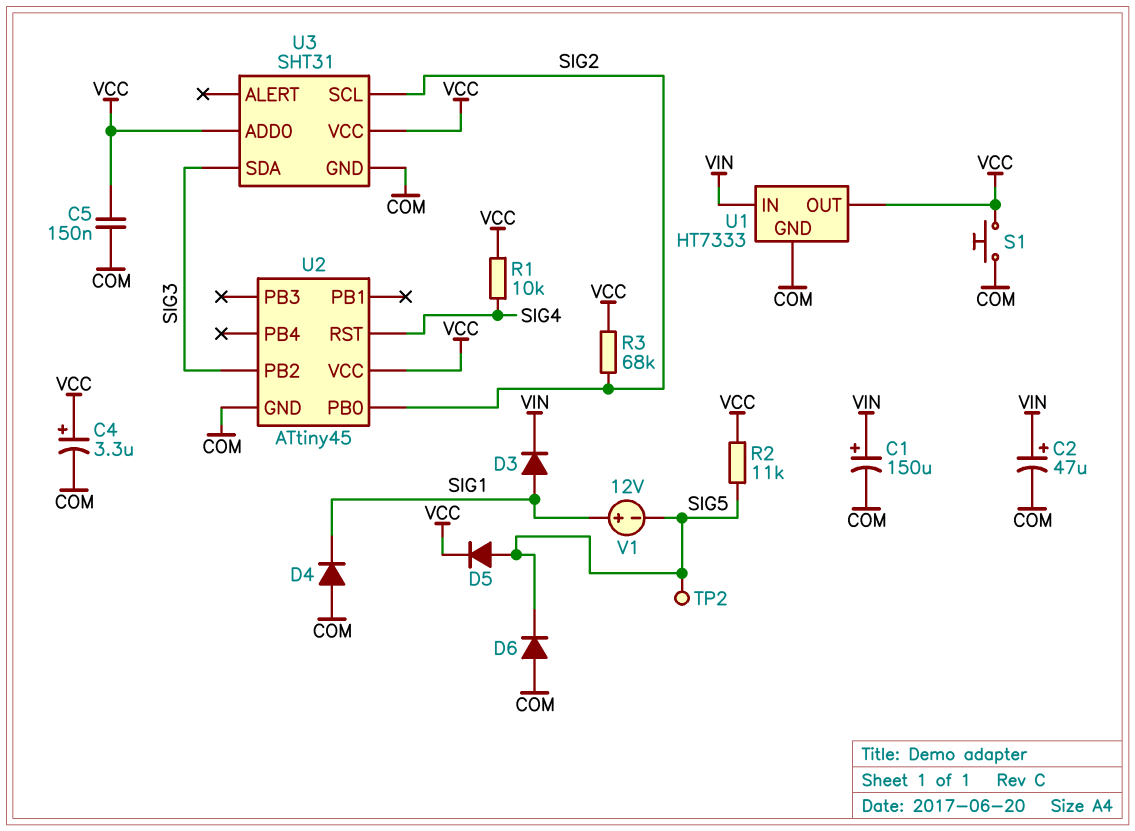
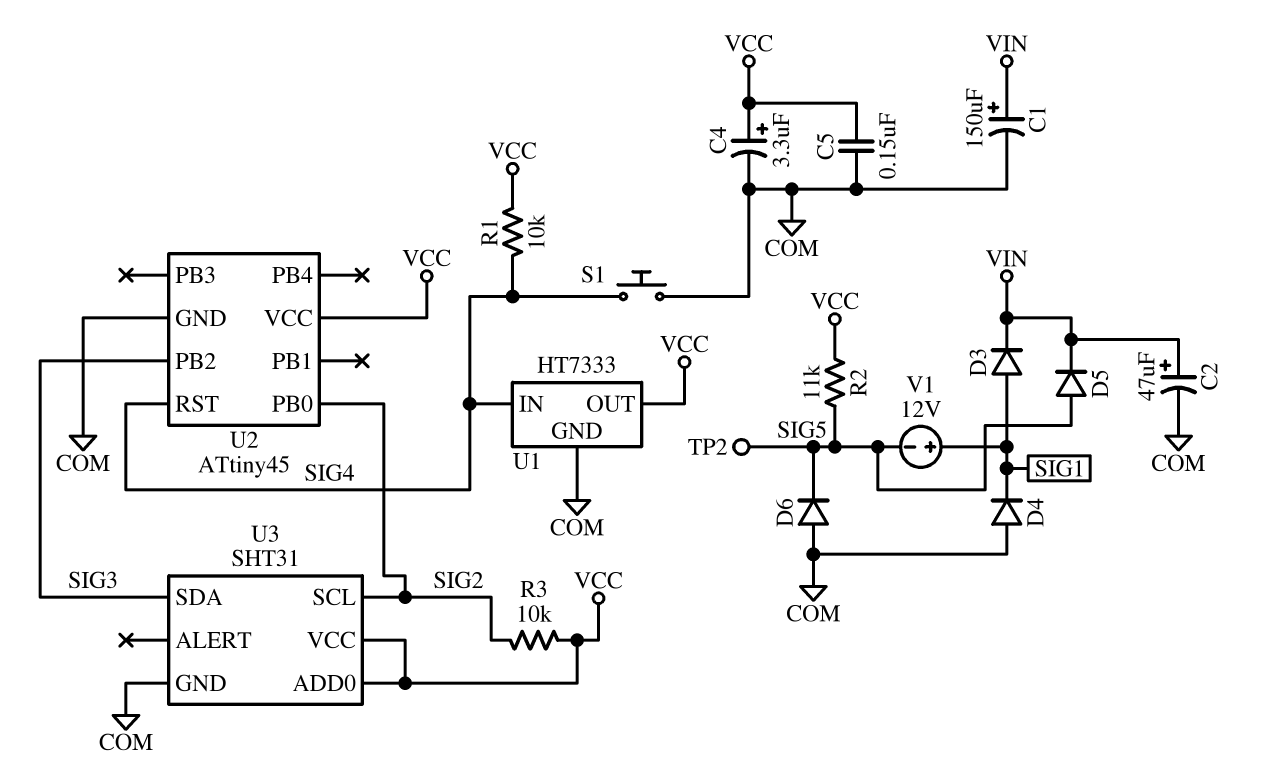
D5: diode (A SIG5, K VCC) -> diode (A SIG5, K VIN)
R3: 68k (SIG2, VCC) -> 10k (SIG2, VCC)
S1: button (COM, VCC) -> button (COM, SIG4)
U1 pin IN: VIN -> SIG4

